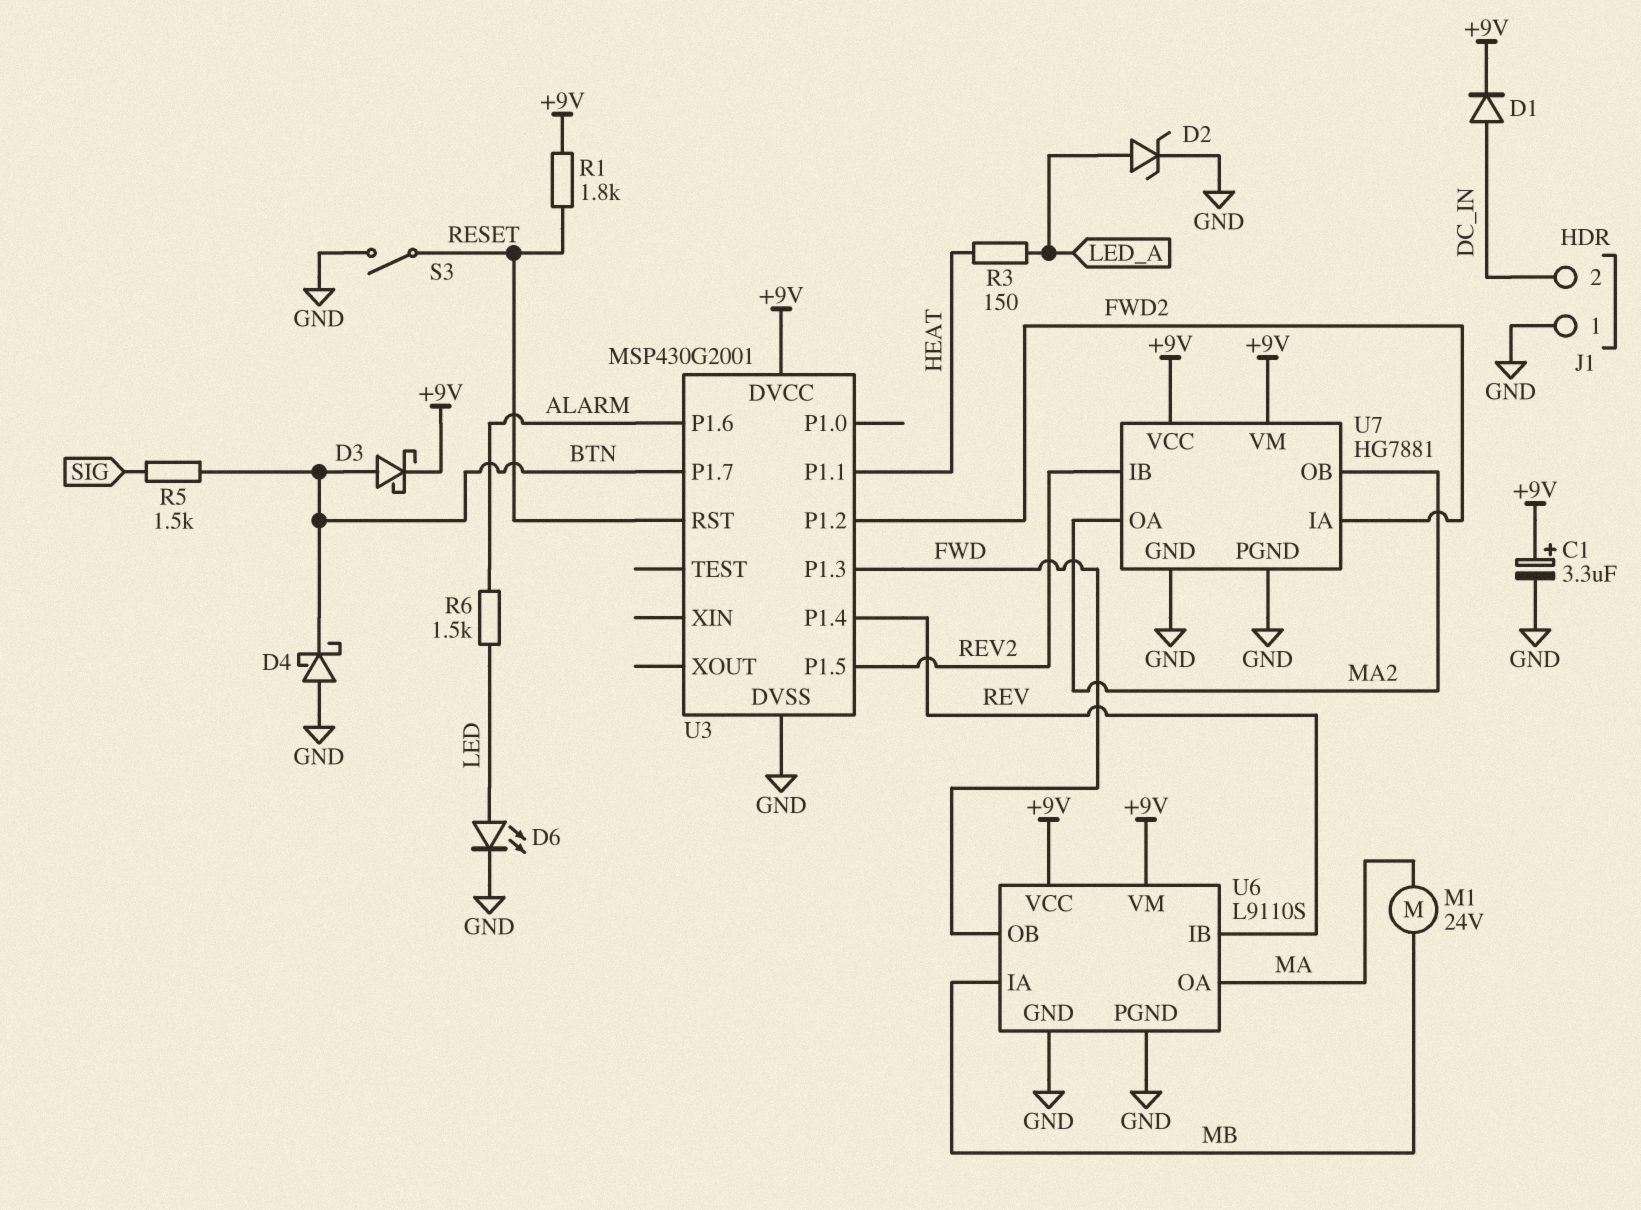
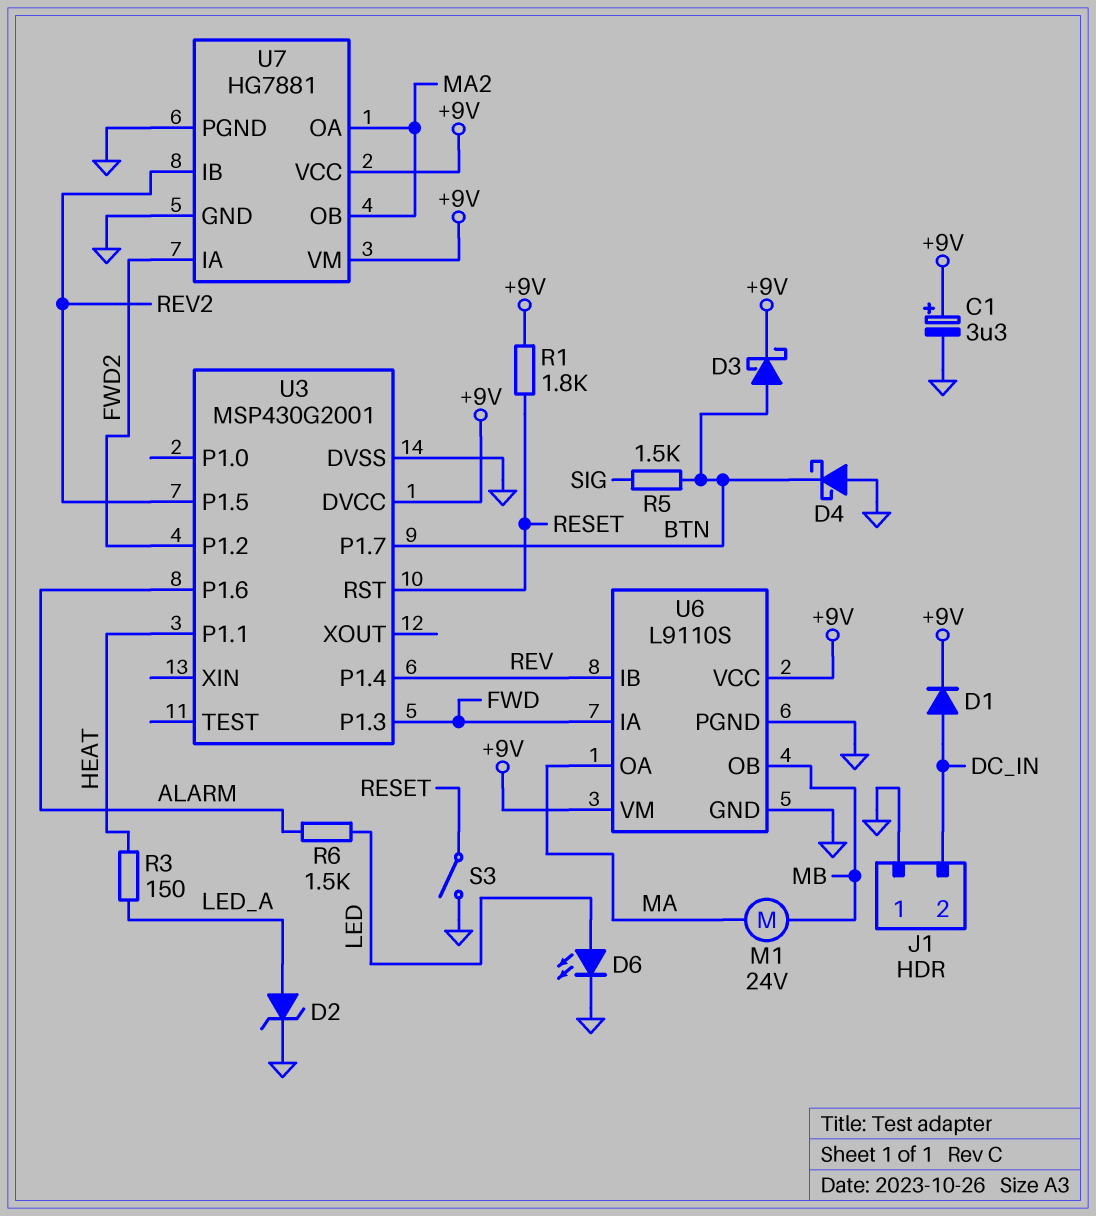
U6 pin IA: MB -> FWD
U6 pin OB: FWD -> MB

